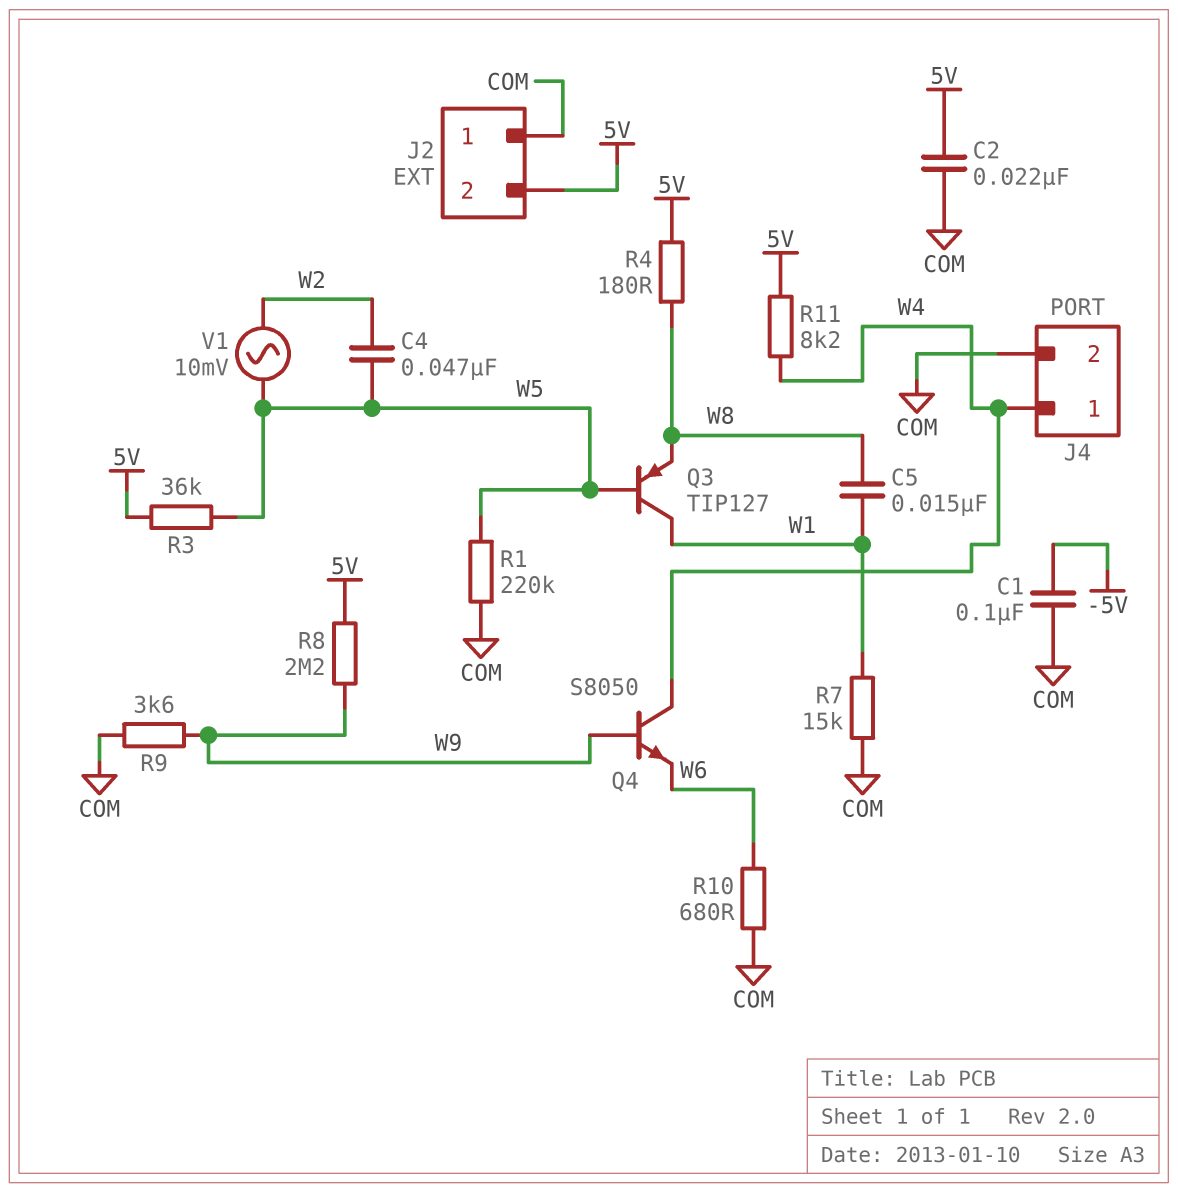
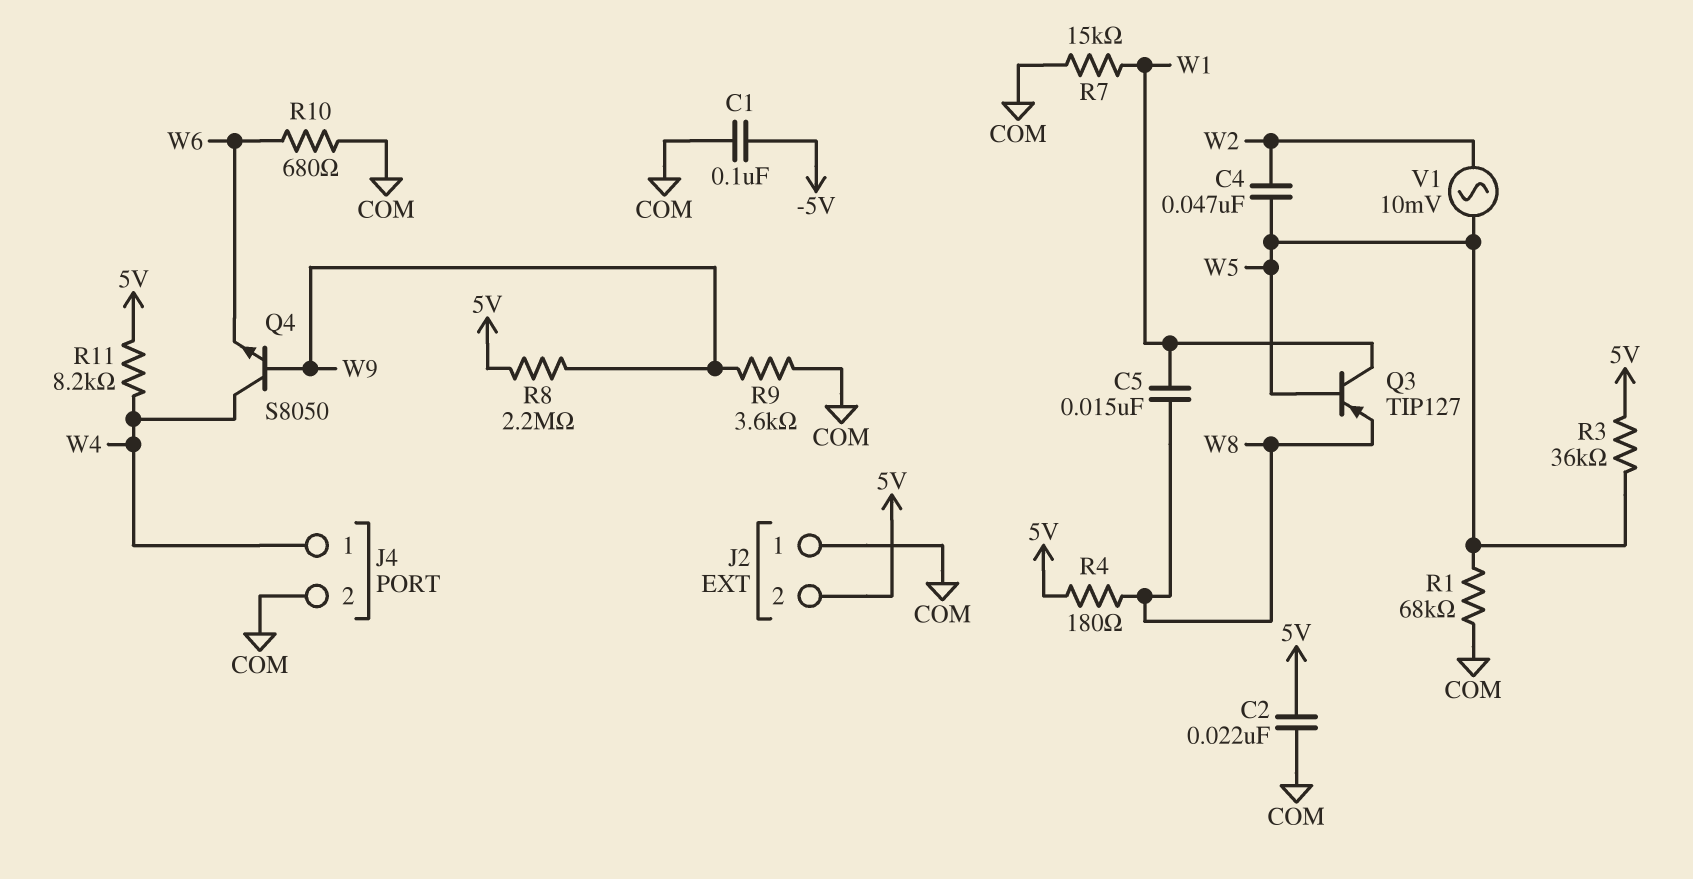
R1: 220k (COM, W5) -> 68k (COM, W5)

